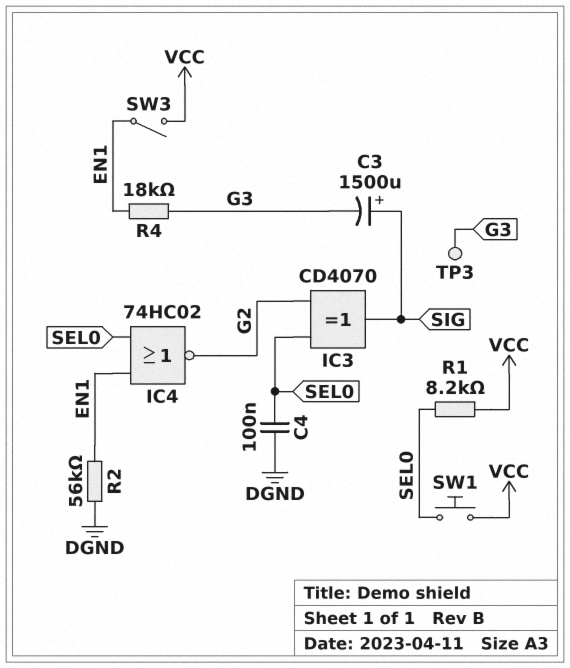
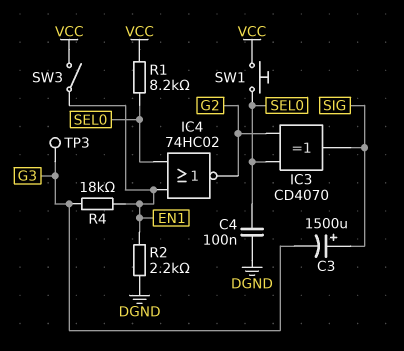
R2: 56k (DGND, EN1) -> 2.2k (DGND, EN1)

